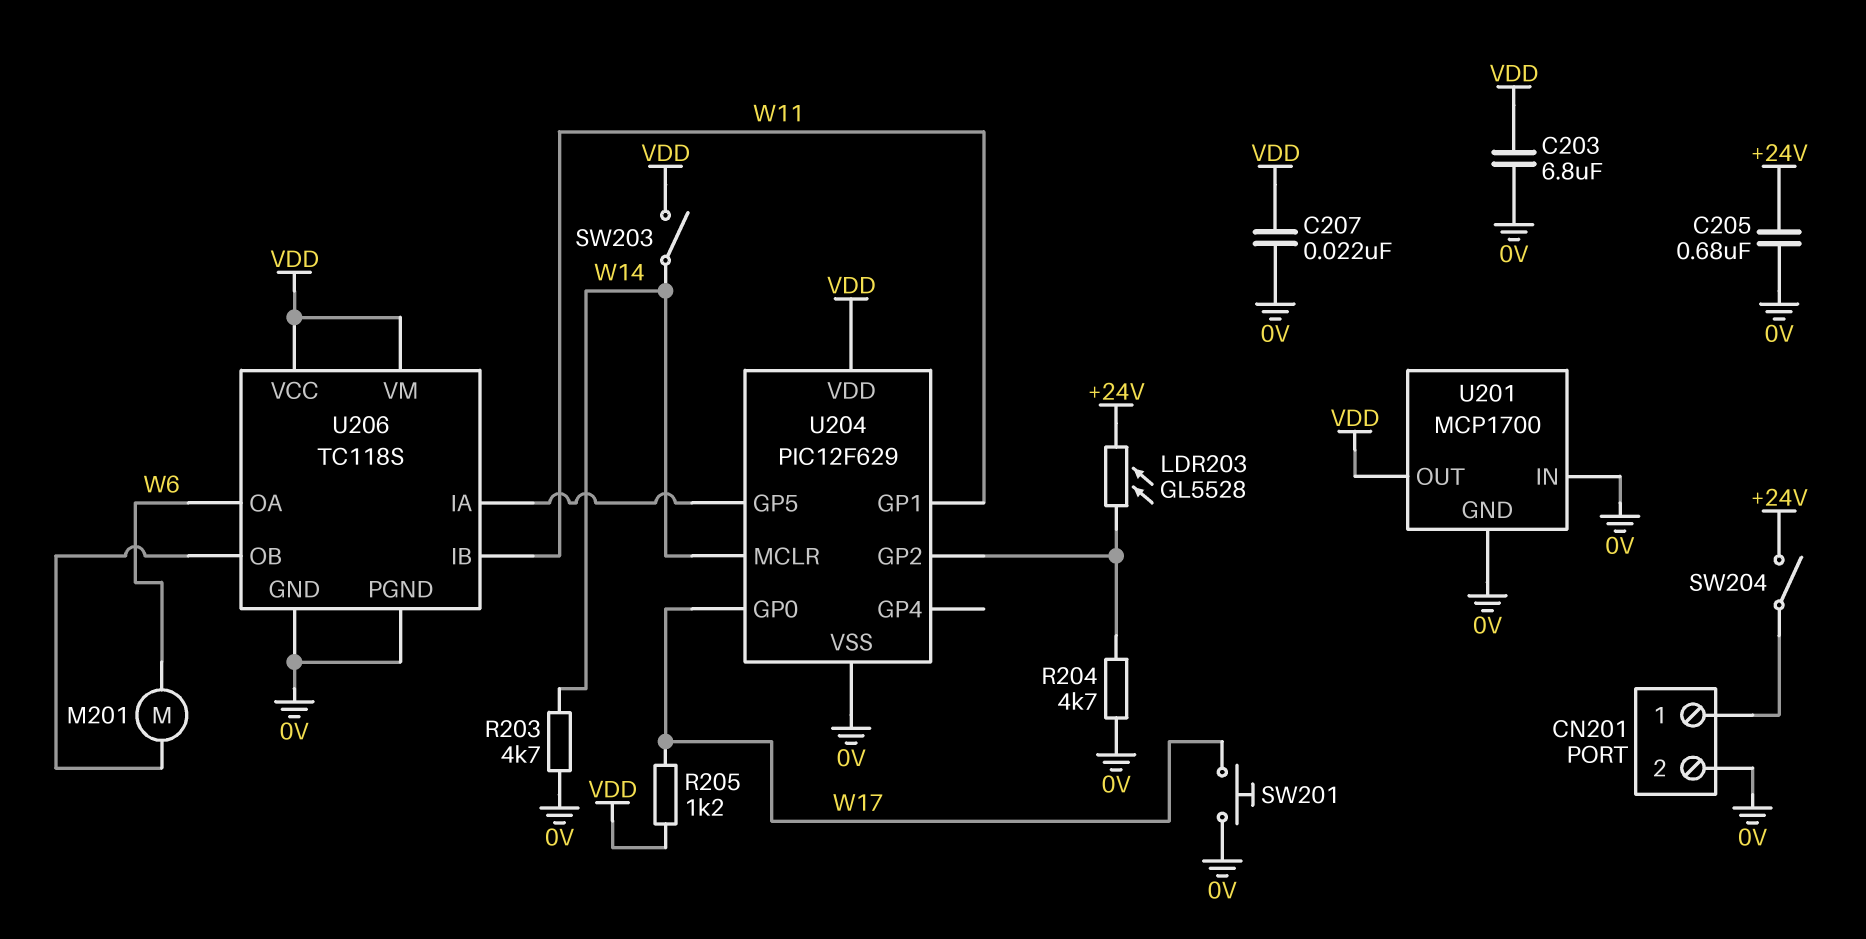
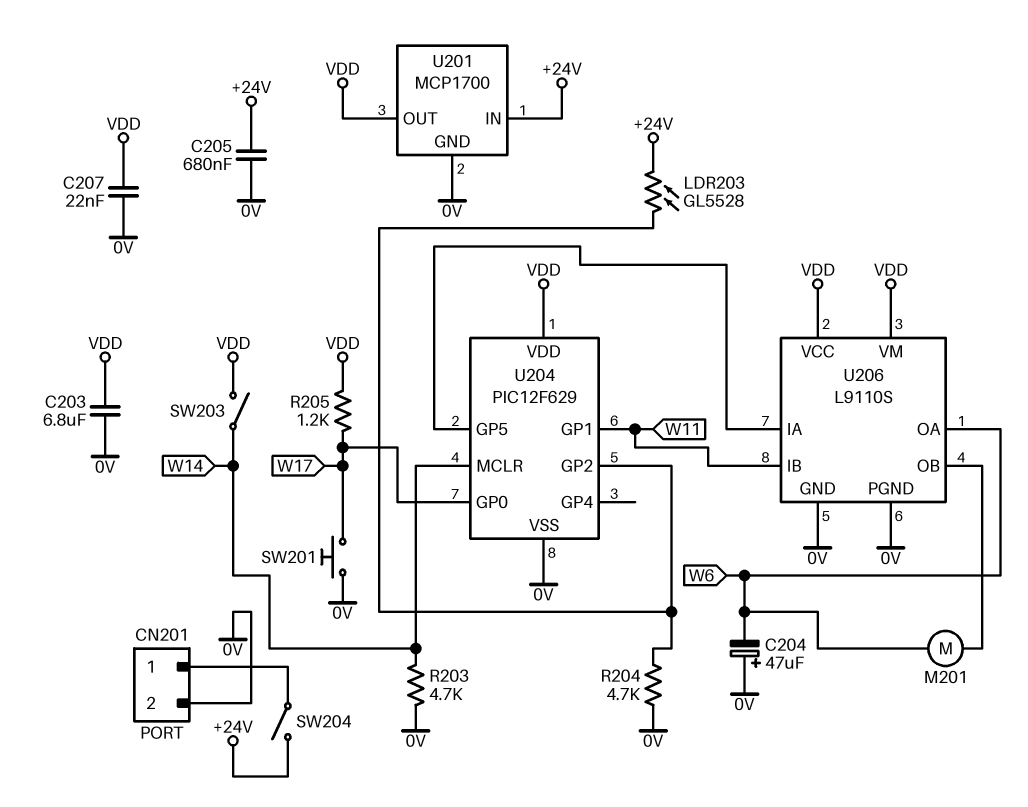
C204: none -> 47uF (plus 0V, minus W6)
U201 pin IN: 0V -> +24V
U206: TC118S -> L9110S

